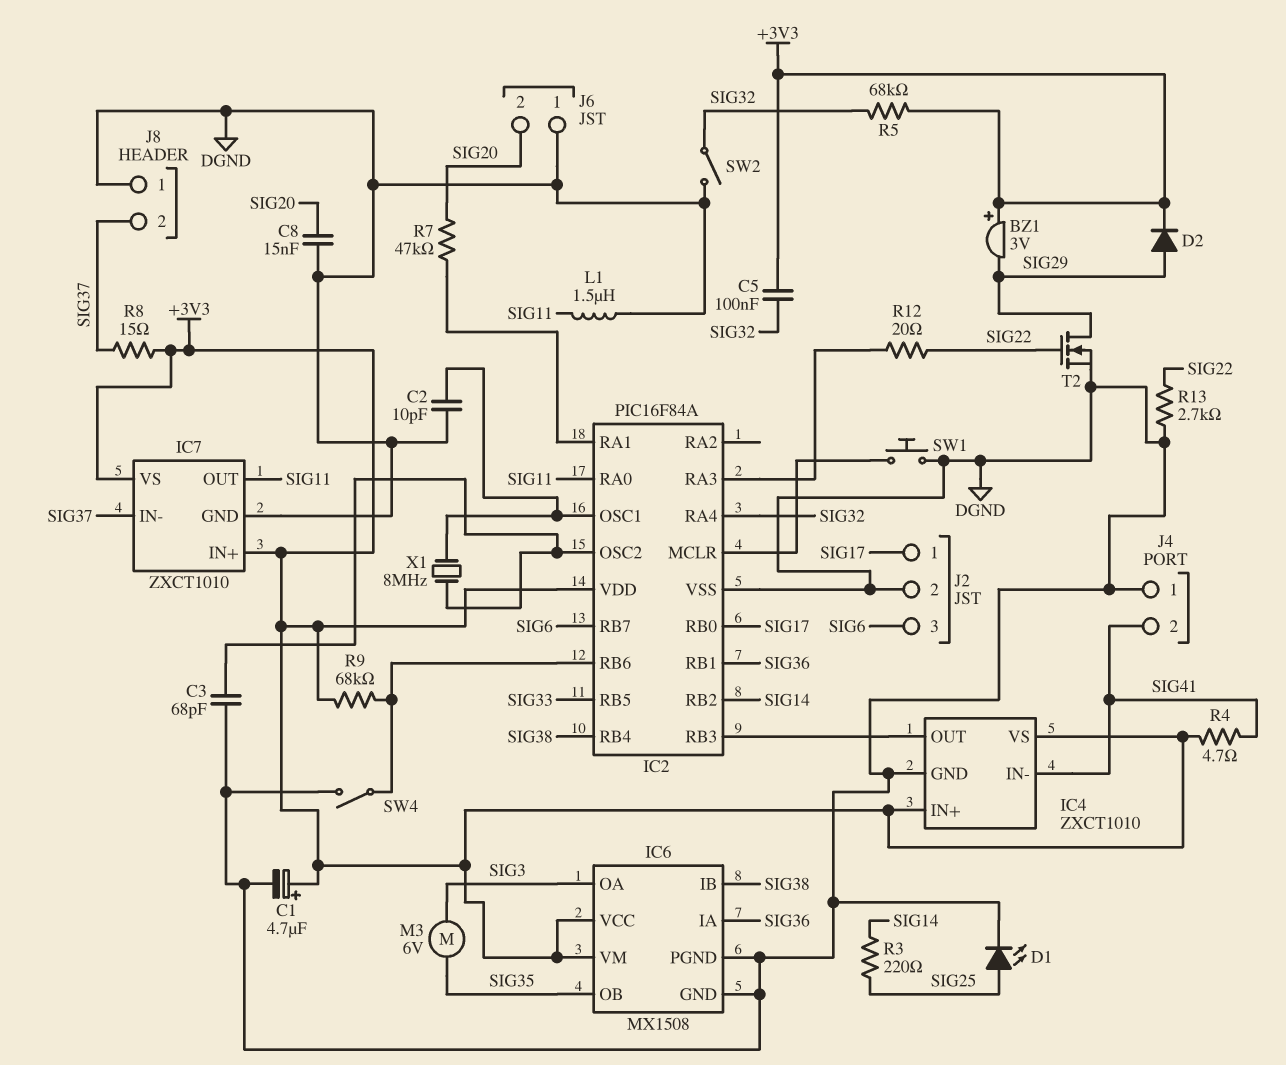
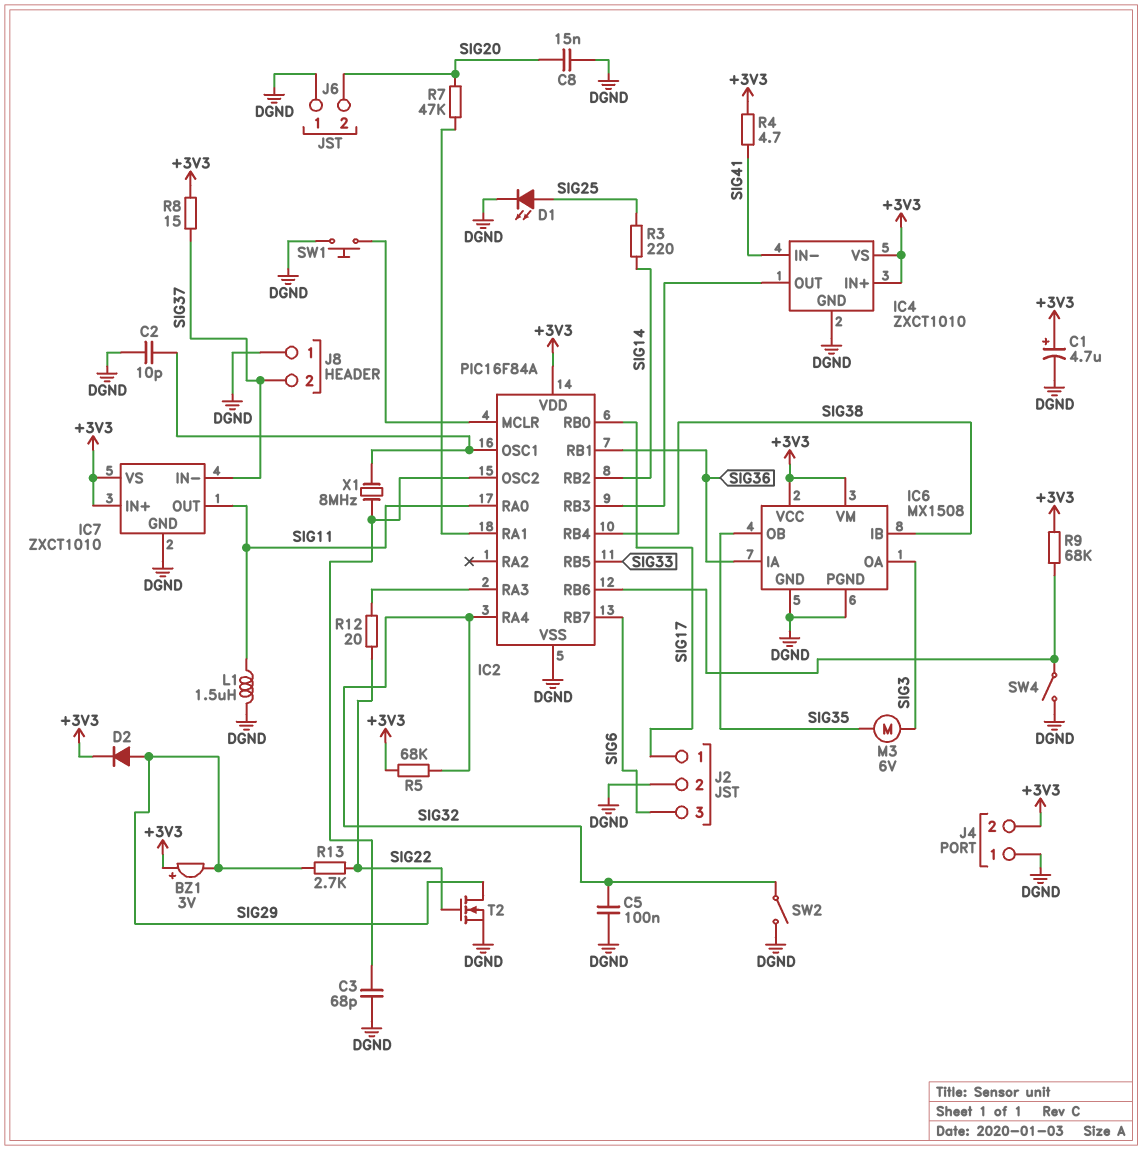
C5: 100nF (+3V3, SIG32) -> 100nF (DGND, SIG32)
J4 pin 2: SIG41 -> +3V3
R13: 2.7k (DGND, SIG22) -> 2.7k (SIG22, SIG29)

